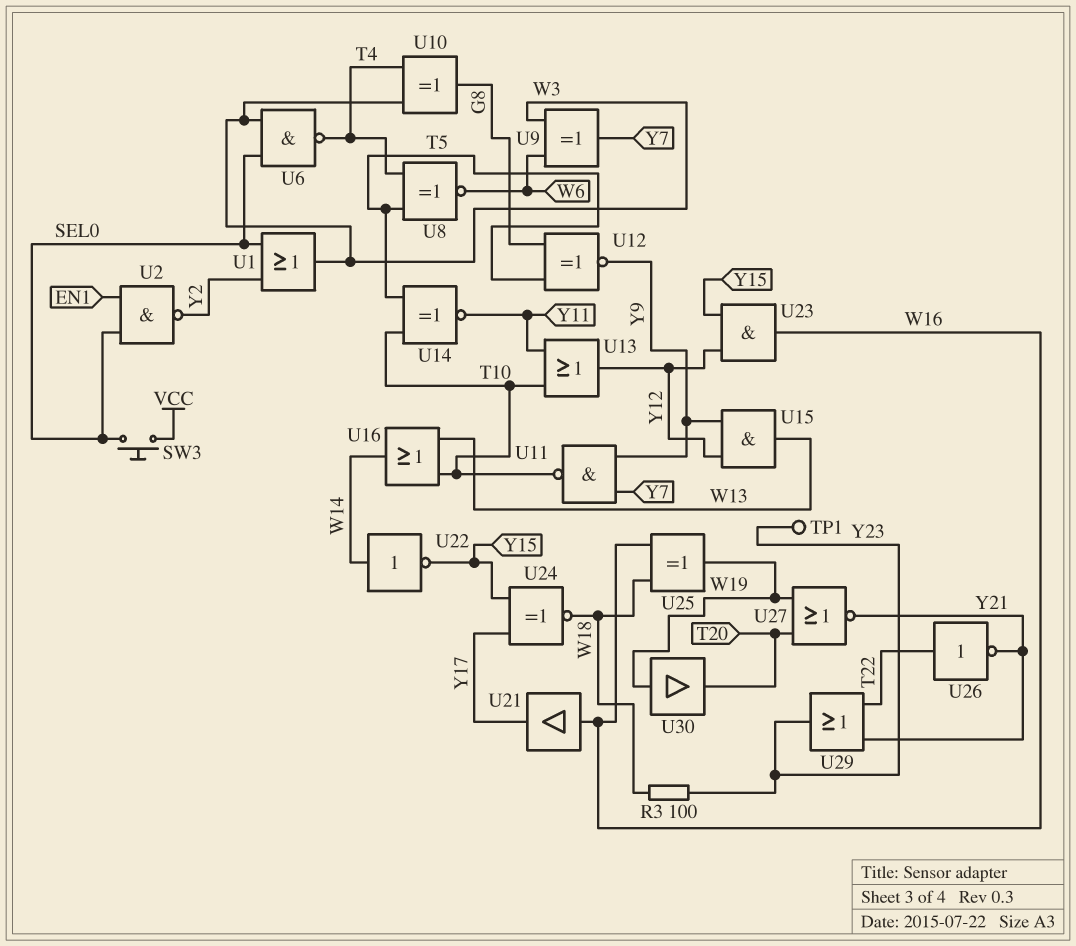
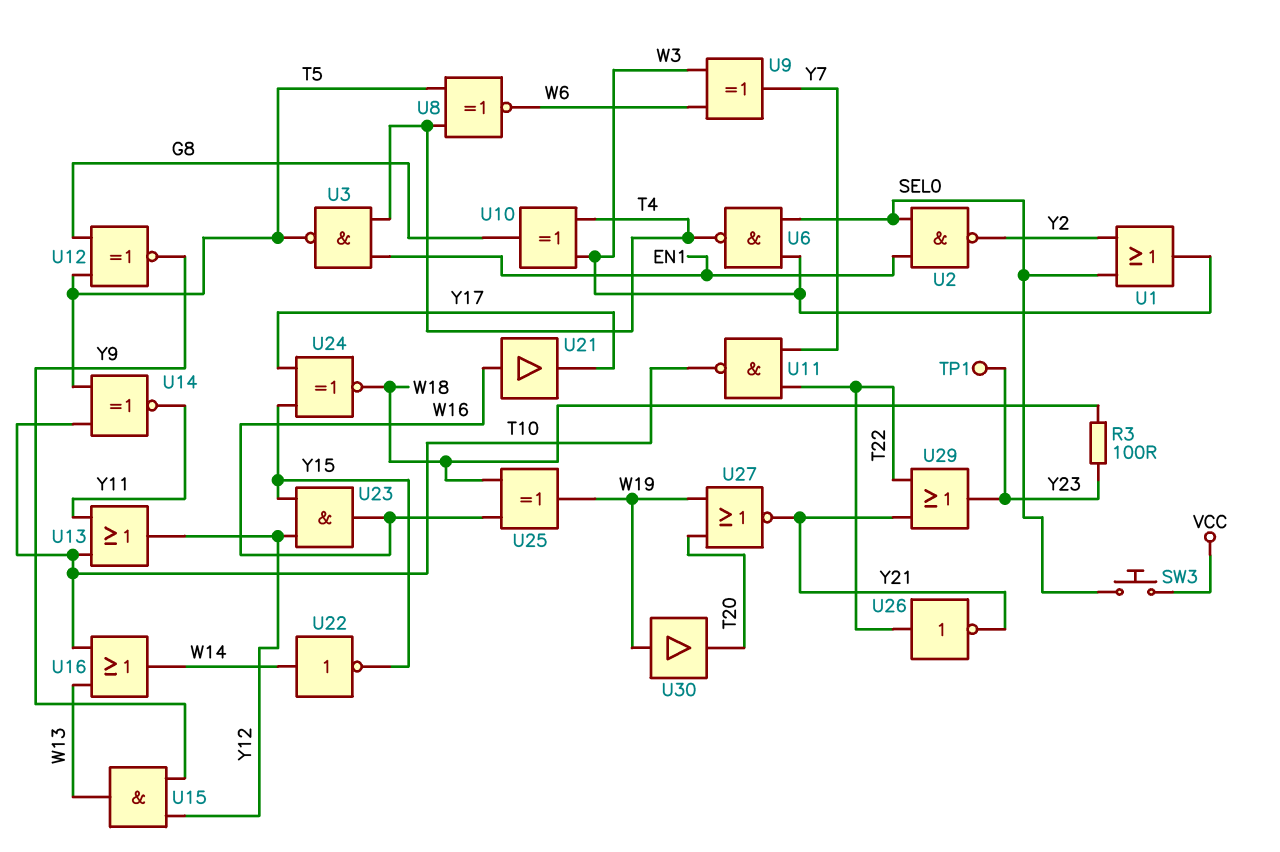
U3: none -> NAND (in EN1, in T4, out T5)
U11: NAND (in Y7, in Y9, out T10) -> NAND (in T22, in Y7, out T10)

